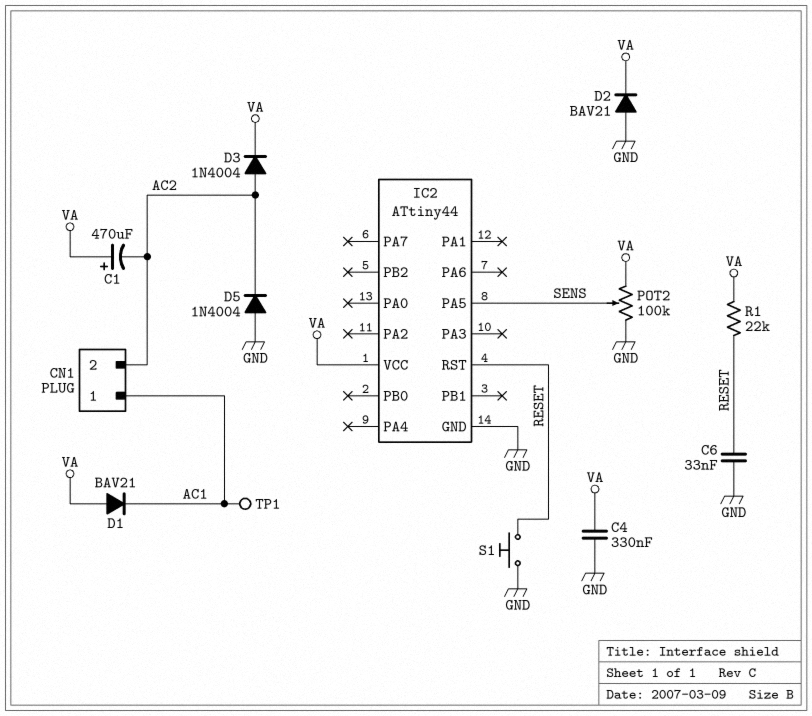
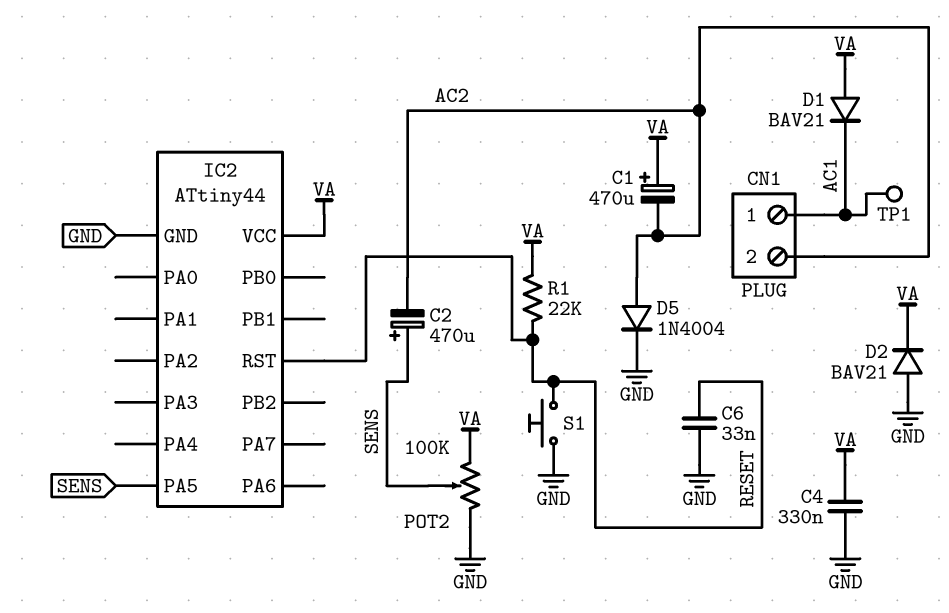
C2: none -> 470uF (plus SENS, minus AC2)
D3: diode 1N4004 (A AC2, K VA) -> none
D5: diode 1N4004 (A GND, K AC2) -> diode 1N4004 (A AC2, K GND)

